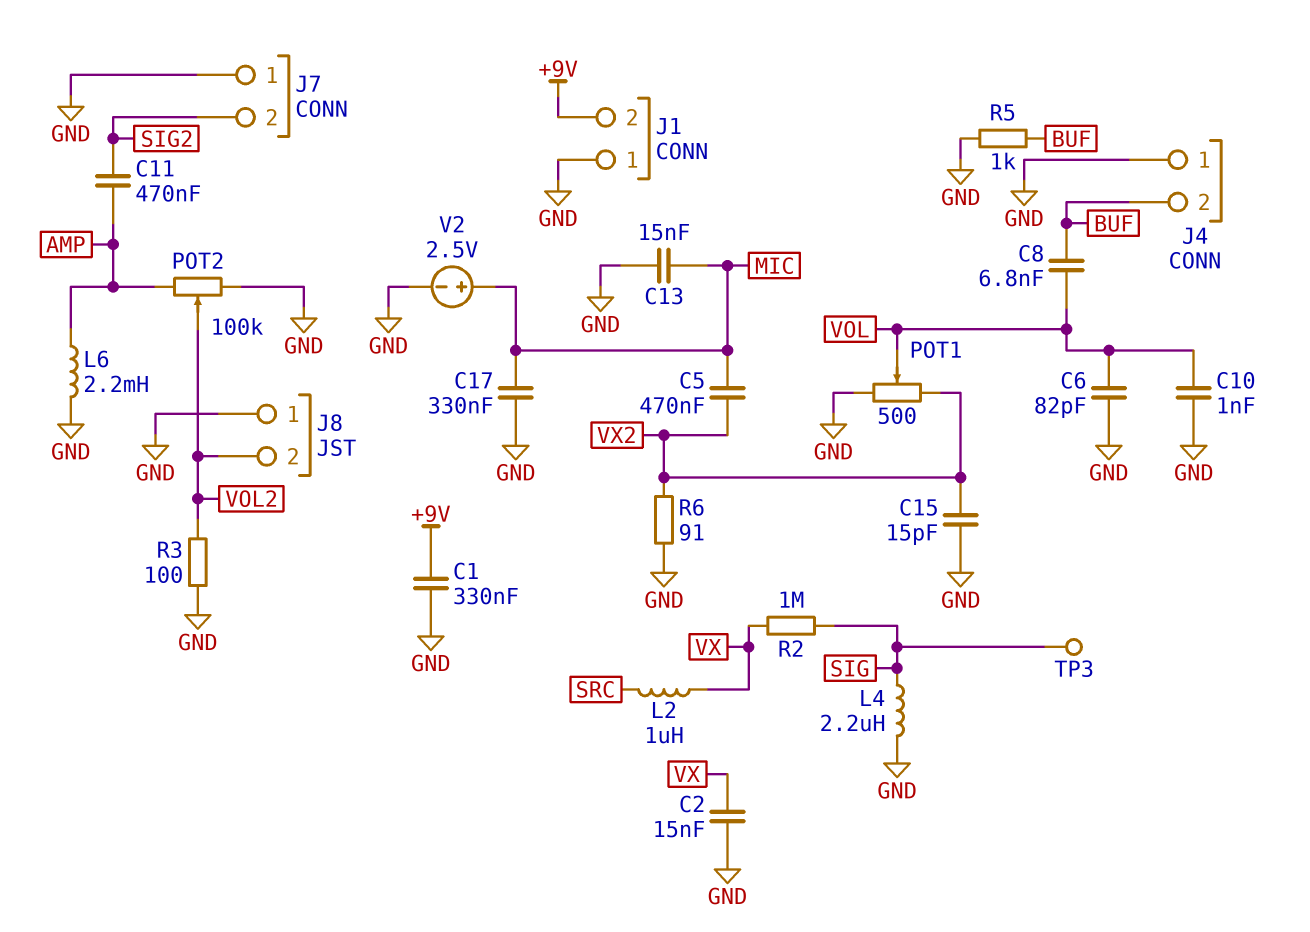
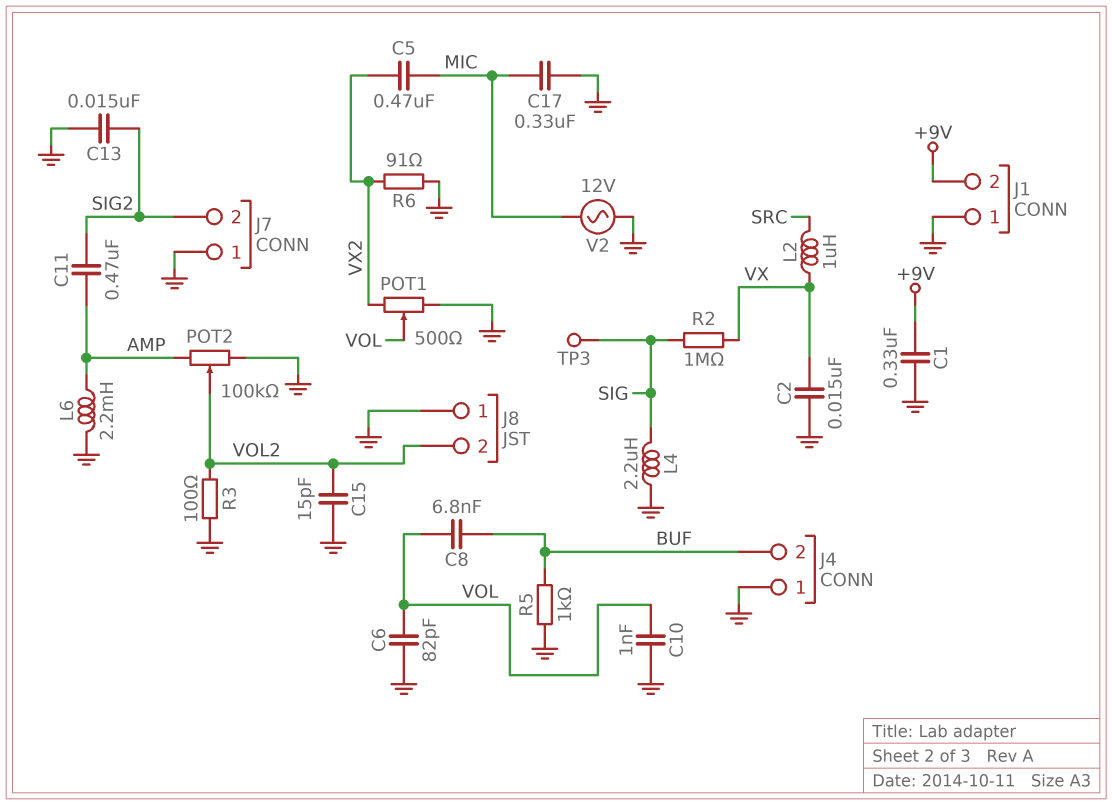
C13: 15nF (GND, MIC) -> 15nF (GND, SIG2)
C15: 15pF (GND, VX2) -> 15pF (GND, VOL2)
V2: 2.5V (plus MIC, minus GND) -> AC 12V (GND, MIC)

